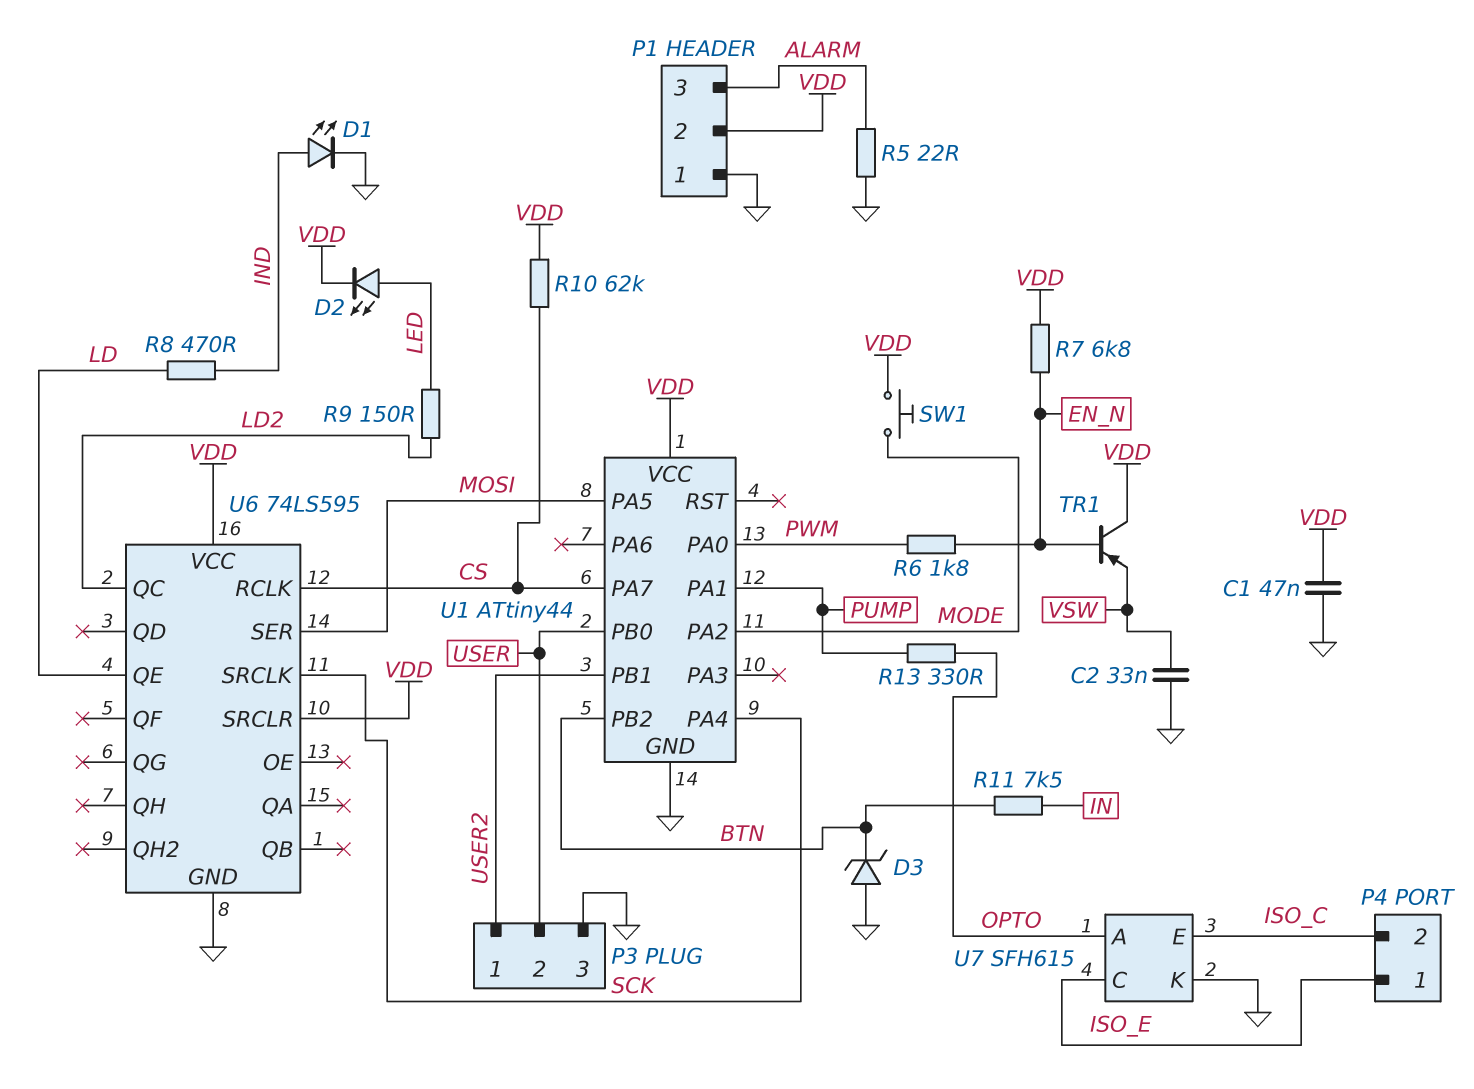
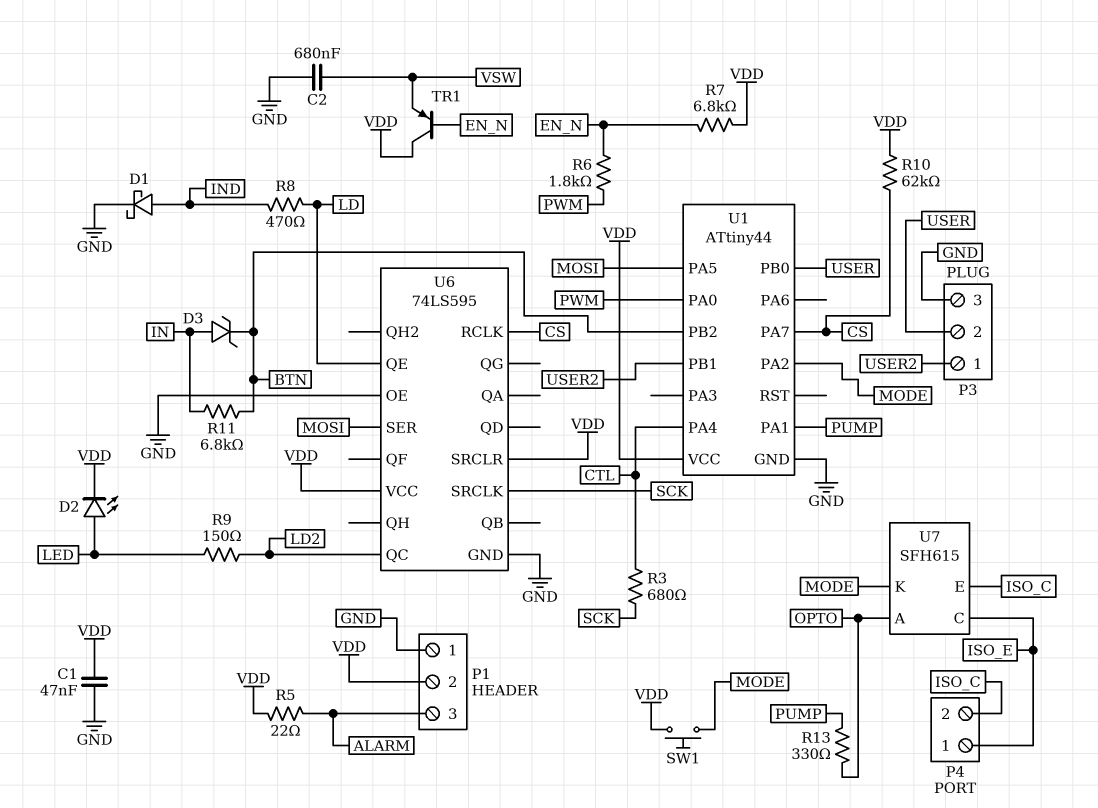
C2: 33nF (GND, VSW) -> 680nF (GND, VSW)
D1: LED (A IND, K GND) -> schottky (A IND, K GND)
D3: zener (A GND, K BTN) -> zener (A IN, K BTN)
R3: none -> 680 (CTL, SCK)
R5: 22 (ALARM, GND) -> 22 (ALARM, VDD)
R11: 7.5k (BTN, IN) -> 6.8k (BTN, IN)
U1 pin PA4: SCK -> CTL
U6 pin OE: none -> GND
U7 pin K: GND -> MODE

